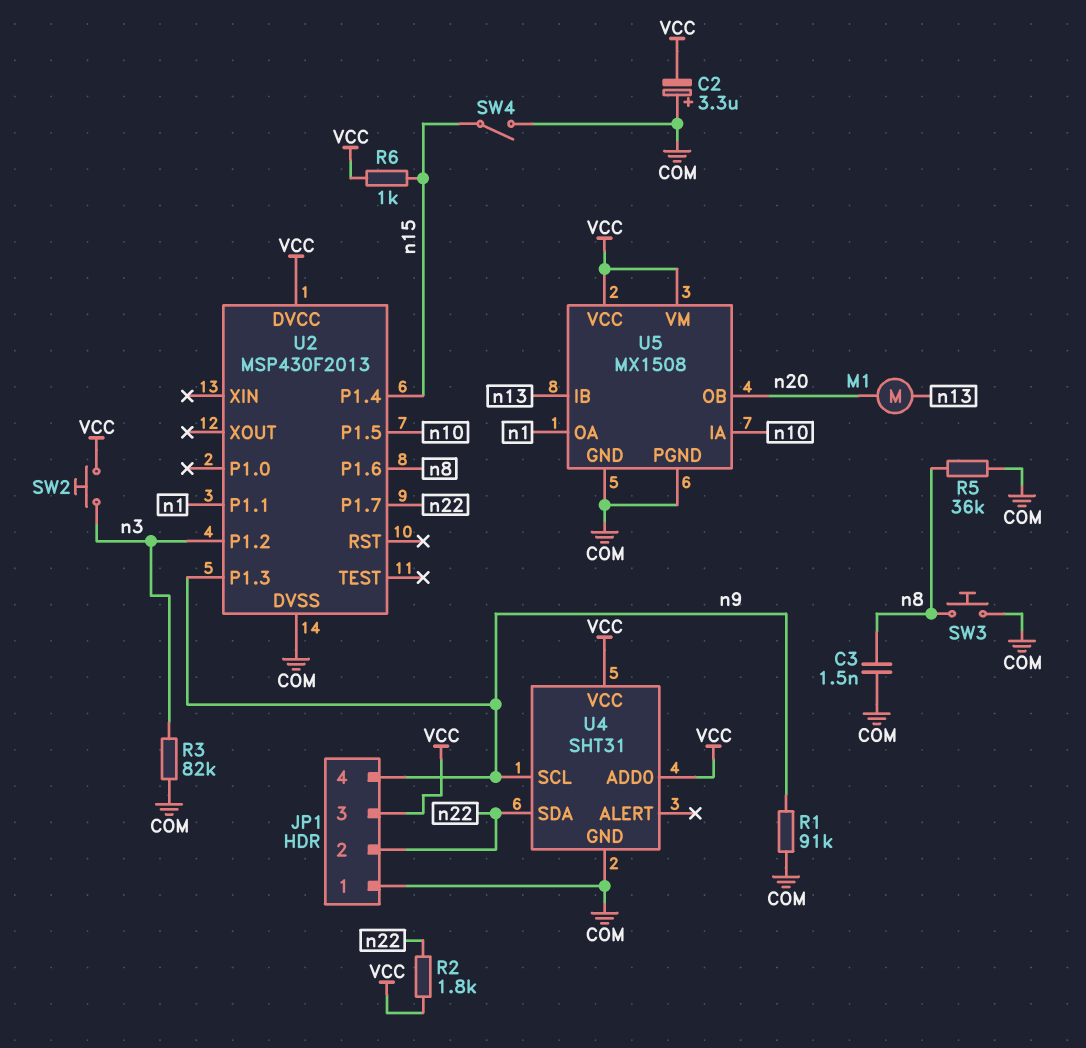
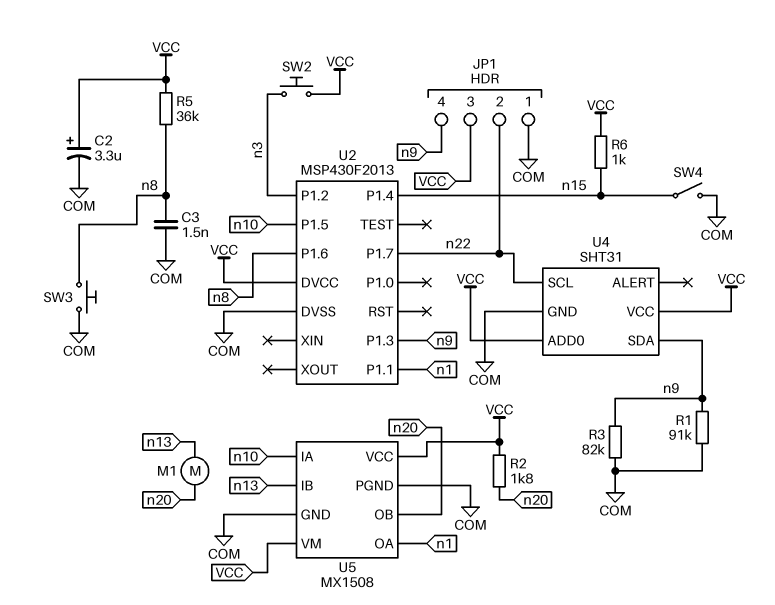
C2: 3.3uF (plus COM, minus VCC) -> 3.3uF (plus VCC, minus COM)
R2: 1.8k (VCC, n22) -> 1.8k (VCC, n20)
R3: 82k (COM, n3) -> 82k (COM, n9)
R5: 36k (COM, n8) -> 36k (VCC, n8)
U4 pin SCL: n9 -> n22
U4 pin SDA: n22 -> n9

